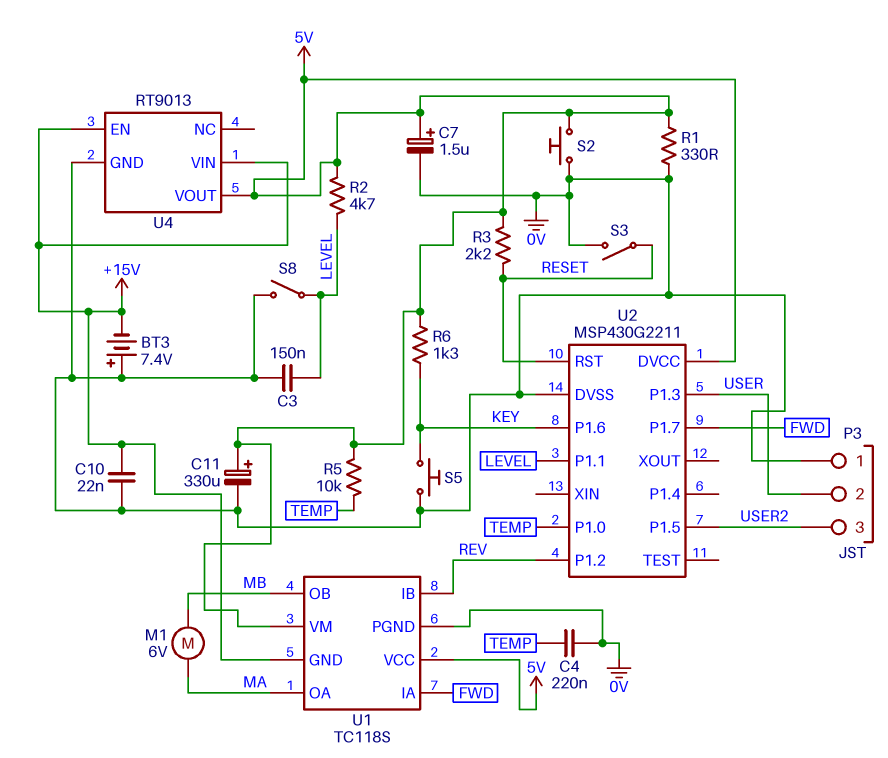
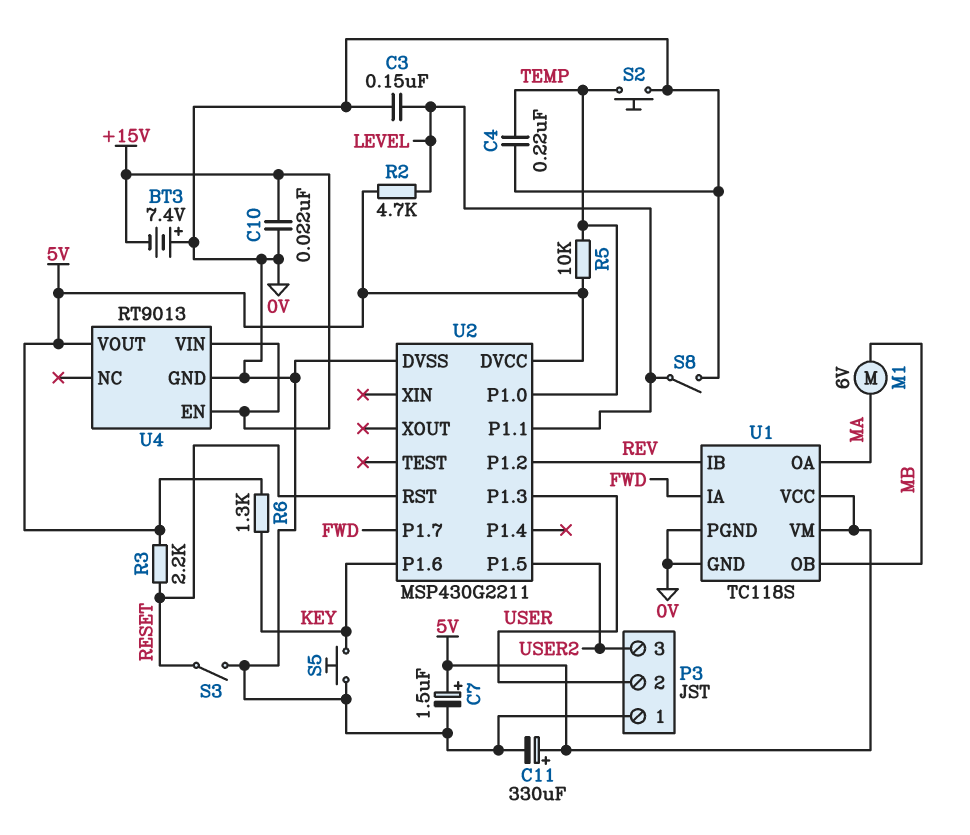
R1: 330 (0V, 5V) -> none
S2: button (0V, 5V) -> button (0V, TEMP)
U1 pin GND: +15V -> 0V

